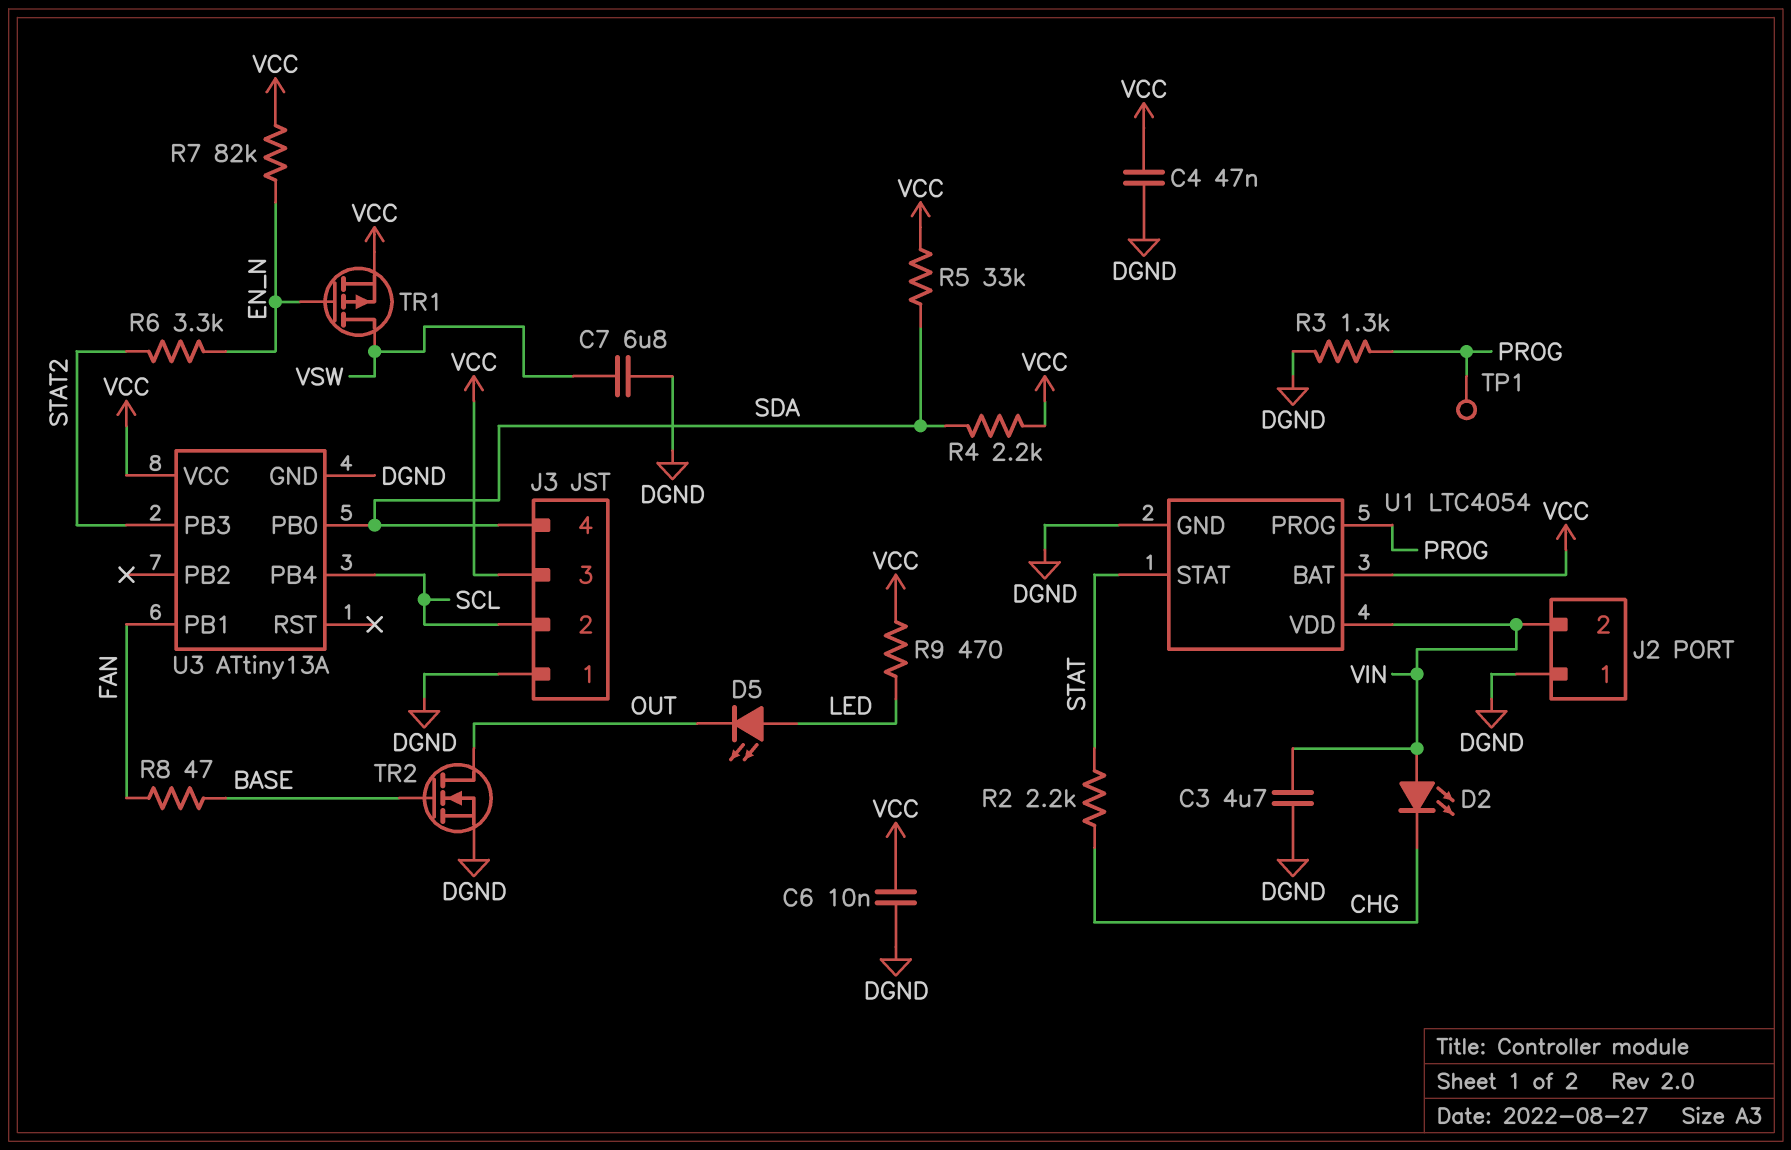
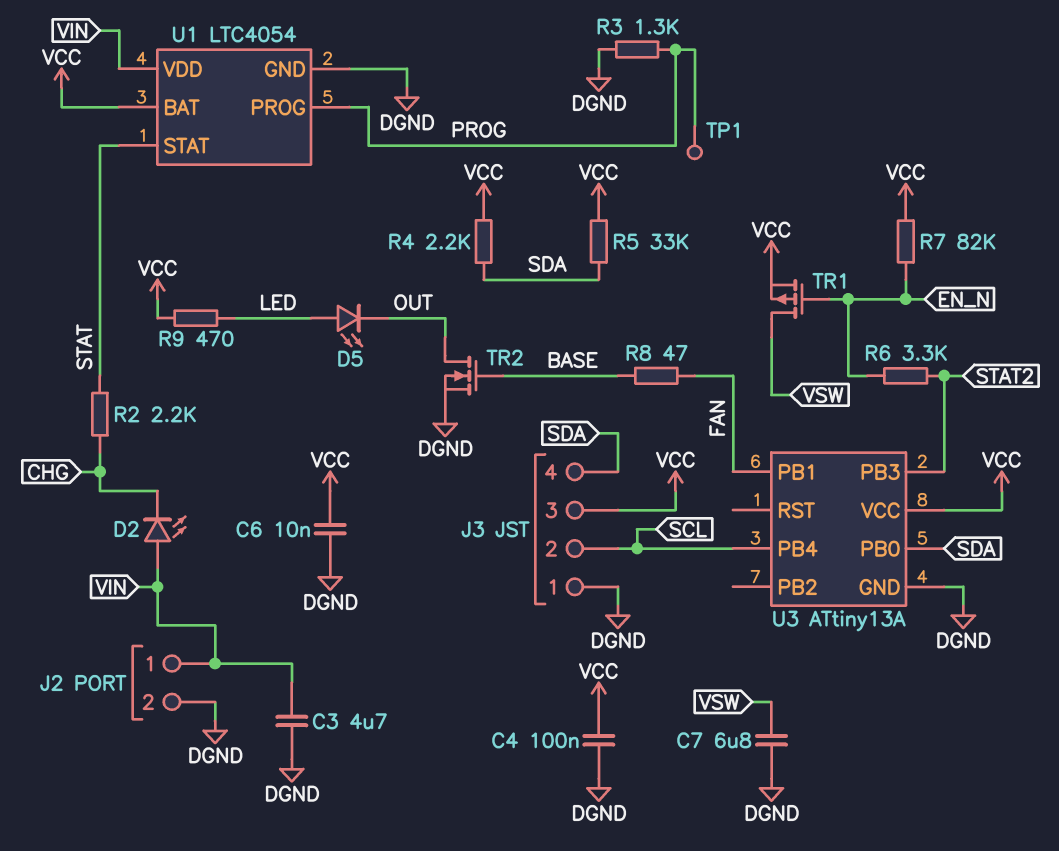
C4: 47nF (DGND, VCC) -> 100nF (DGND, VCC)
J2 pin 1: DGND -> VIN
J2 pin 2: VIN -> DGND

